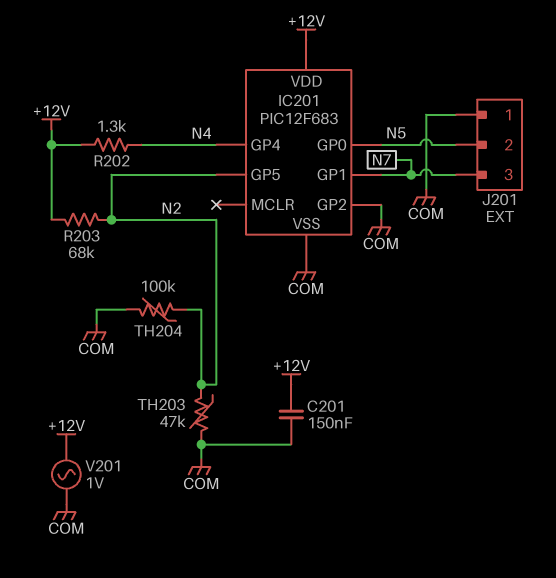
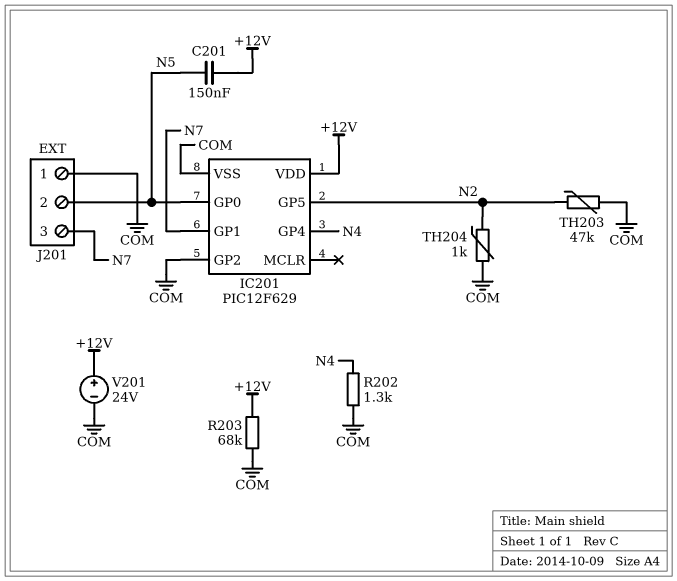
C201: 150nF (+12V, COM) -> 150nF (+12V, N5)
IC201: PIC12F683 -> PIC12F629
R202: 1.3k (+12V, N4) -> 1.3k (COM, N4)
R203: 68k (+12V, N2) -> 68k (+12V, COM)
TH204: 100k (COM, N2) -> 1k (COM, N2)
V201: AC 1V (+12V, COM) -> 24V (plus +12V, minus COM)

